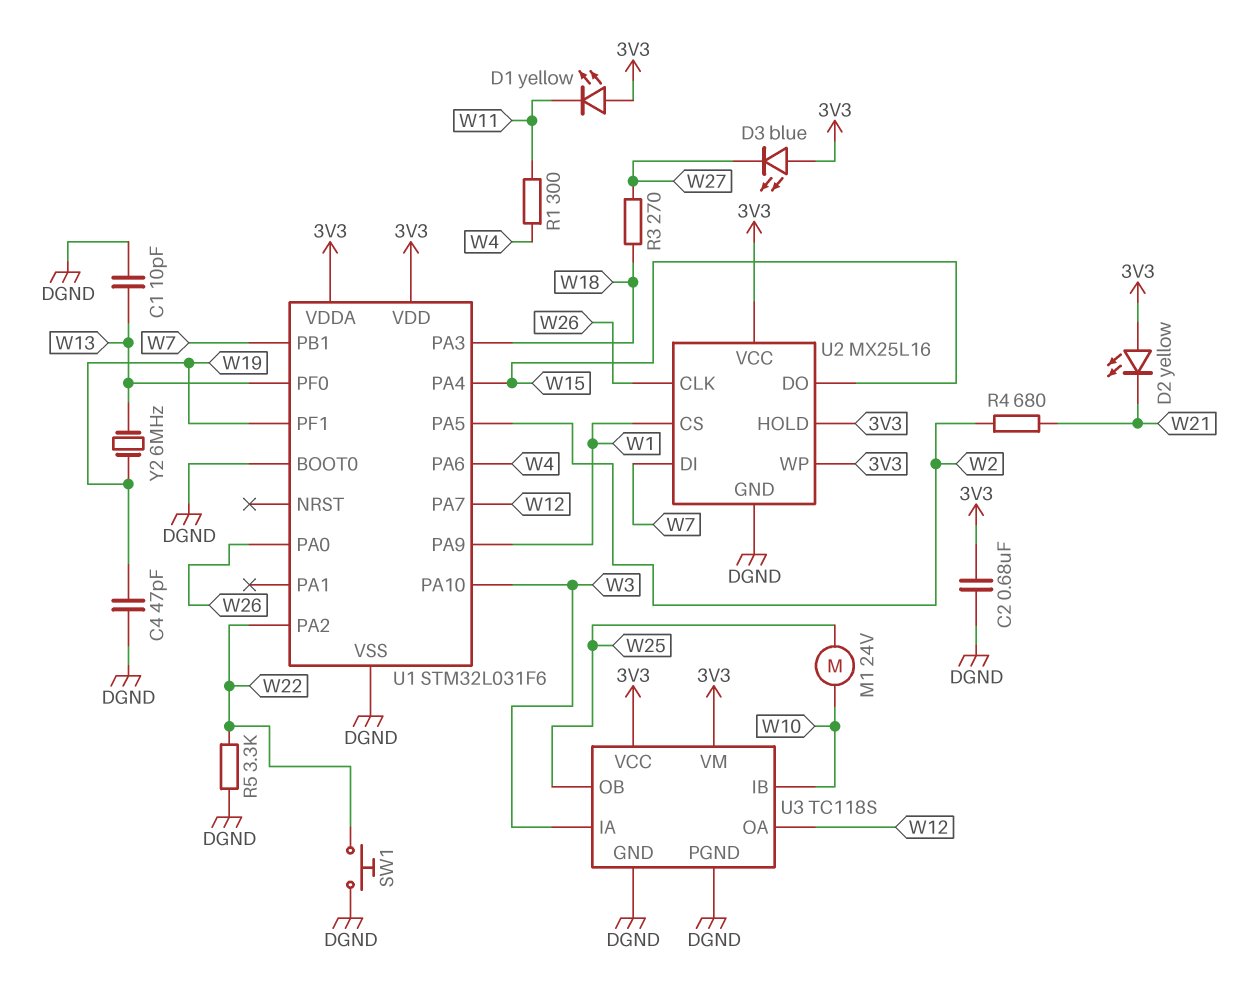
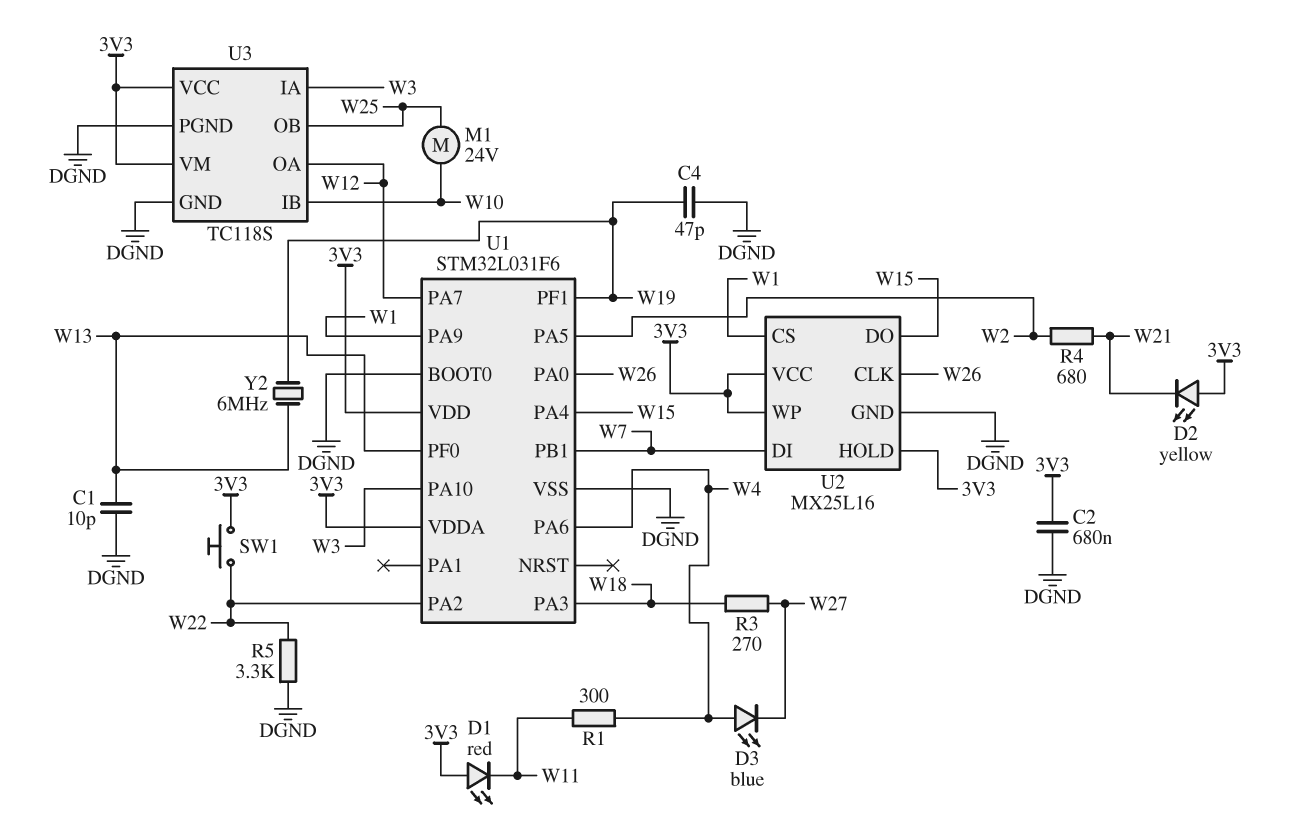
D1: LED yellow (A 3V3, K W11) -> LED red (A 3V3, K W11)
D3: LED blue (A 3V3, K W27) -> LED blue (A W4, K W27)
SW1: button (DGND, W22) -> button (3V3, W22)

